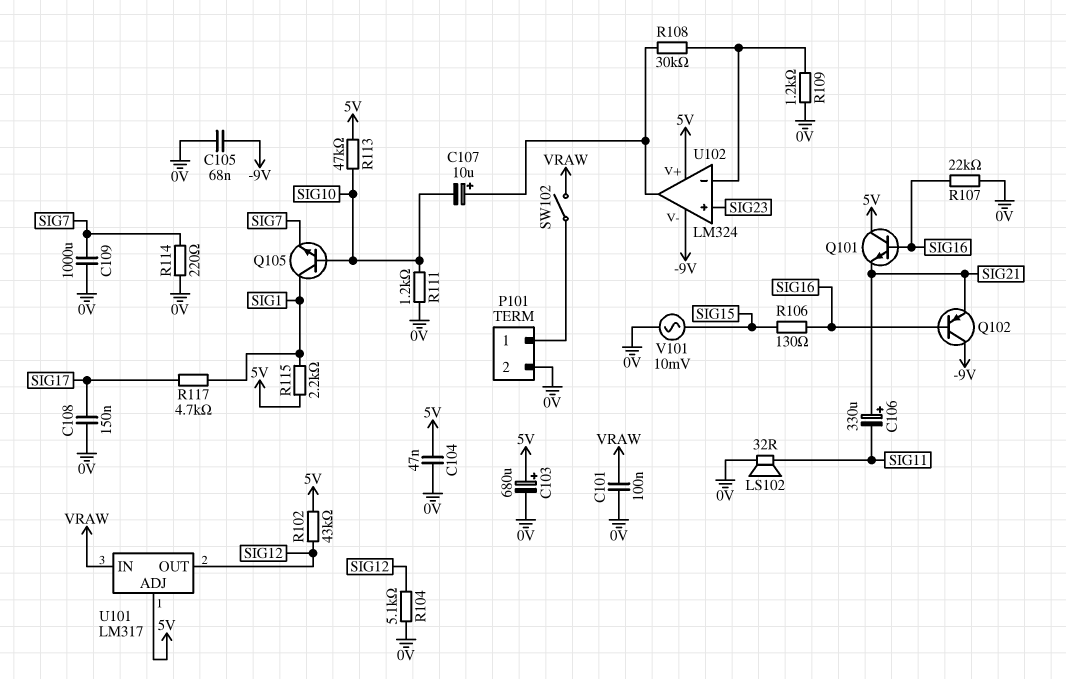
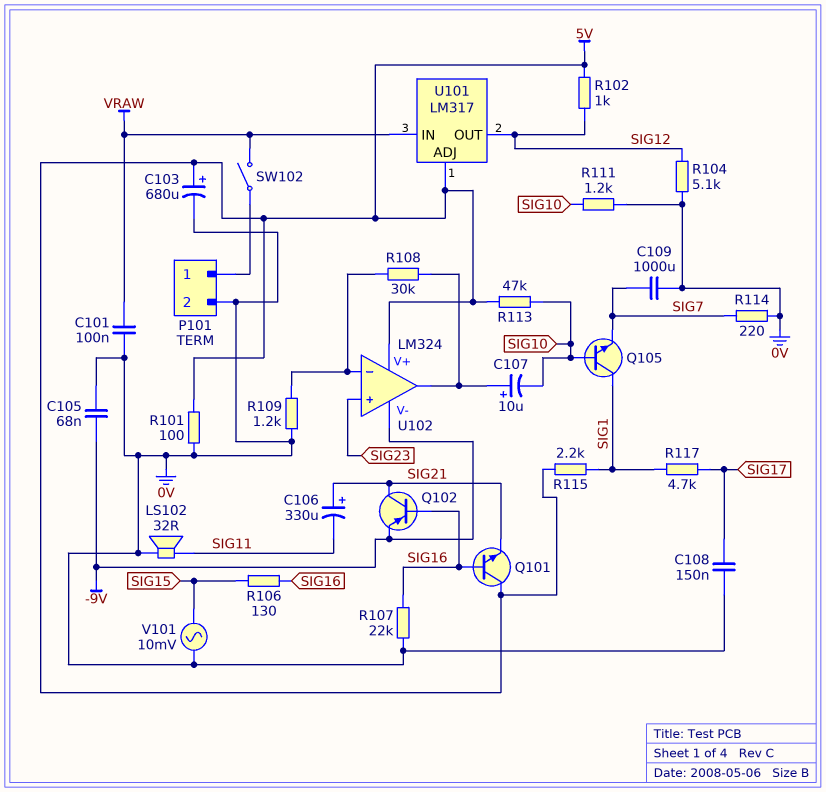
C104: 47nF (0V, 5V) -> none
Q102: PNP (B SIG16, C -9V, E SIG21) -> PNP (B SIG16, C SIG21, E -9V)
R101: none -> 100 (0V, 5V)
R102: 43k (5V, SIG12) -> 1k (5V, SIG12)

